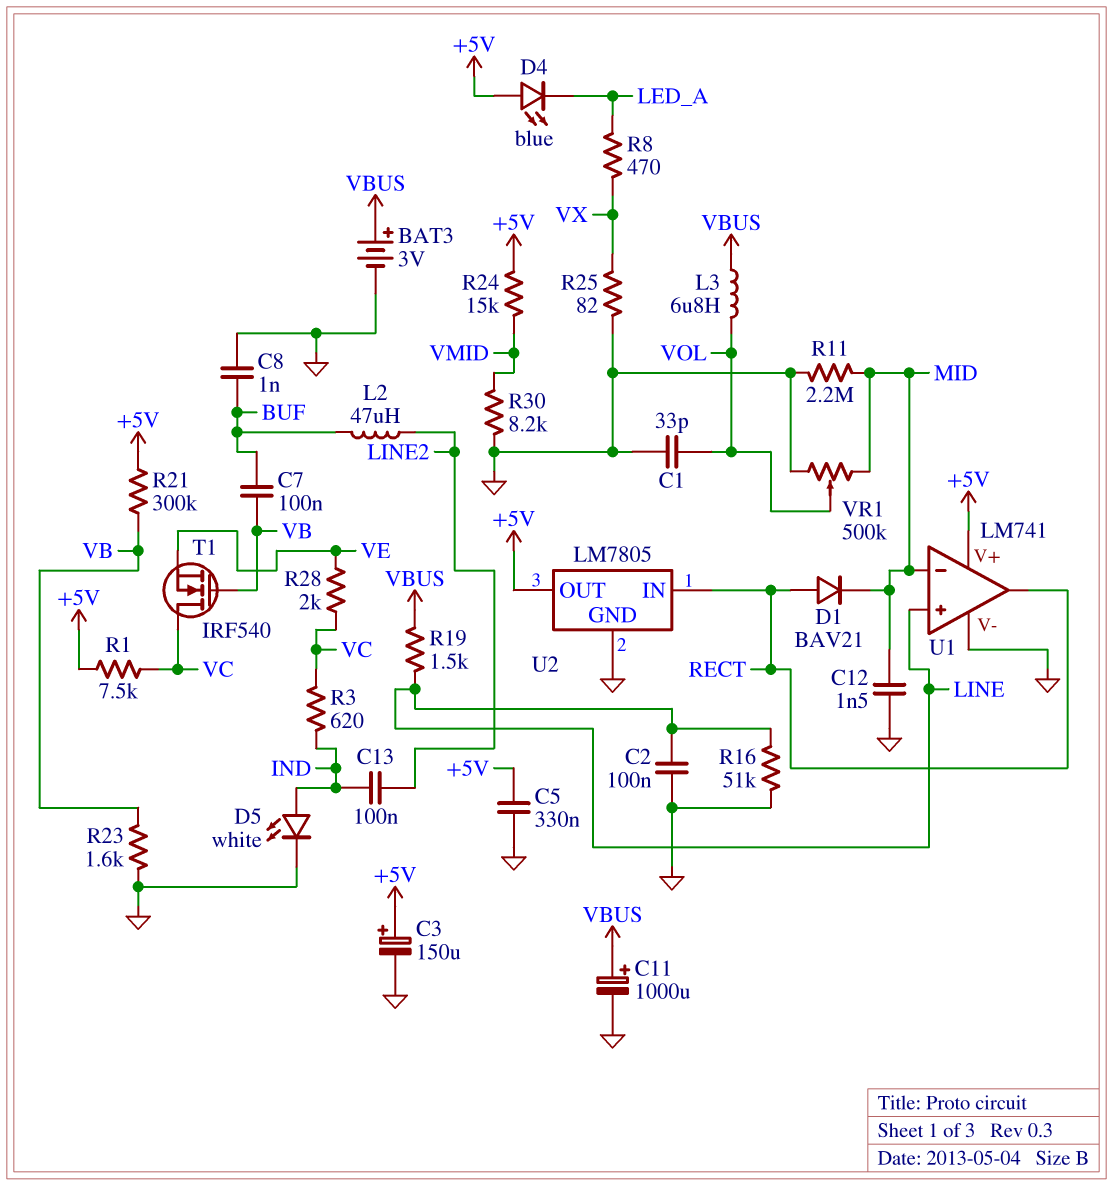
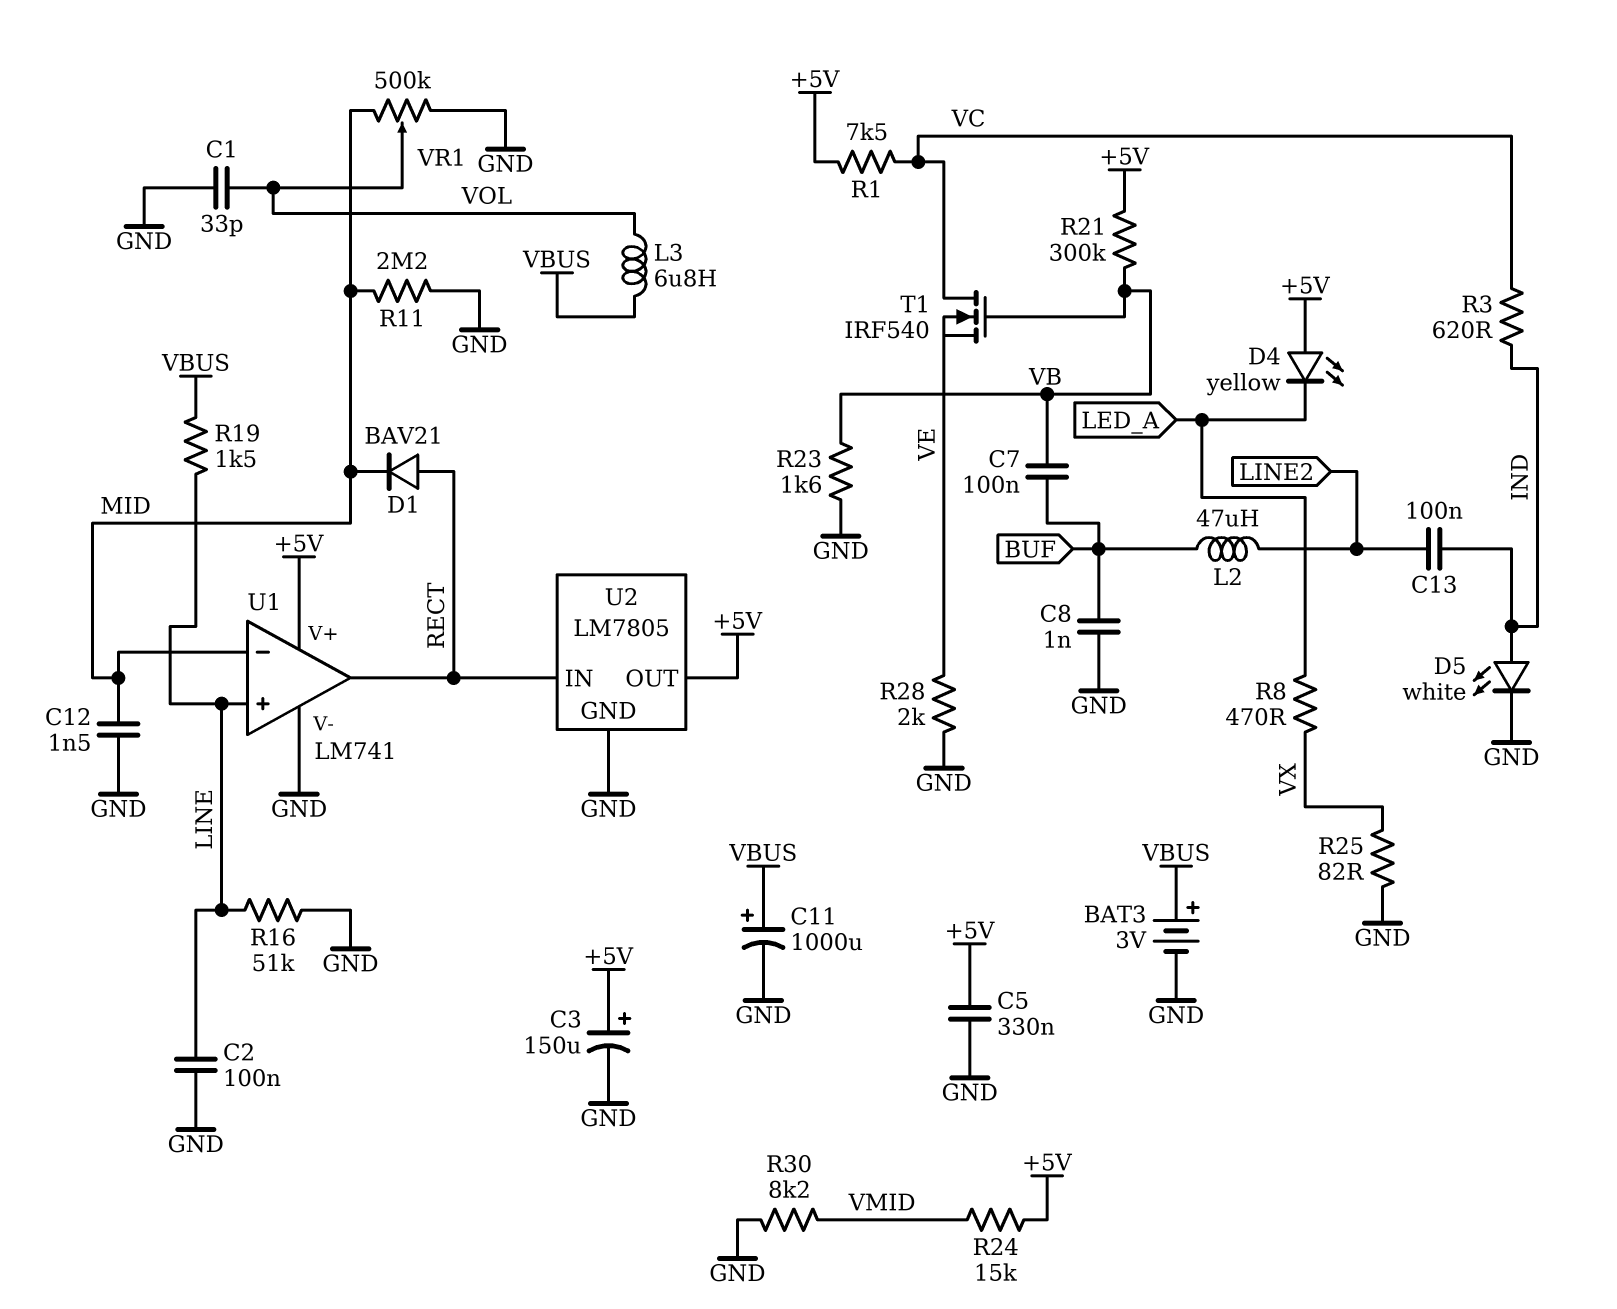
D4: LED blue (A +5V, K LED_A) -> LED yellow (A +5V, K LED_A)
R28: 2k (VC, VE) -> 2k (GND, VE)

